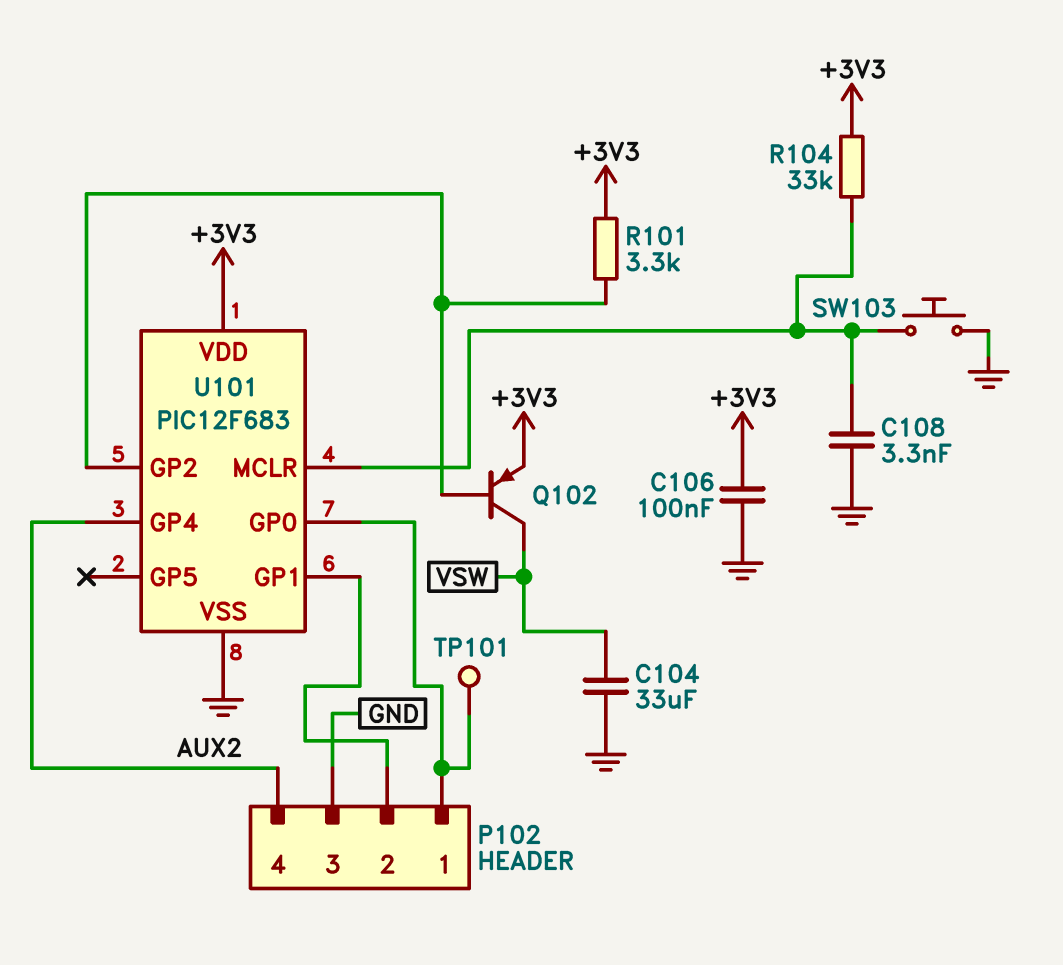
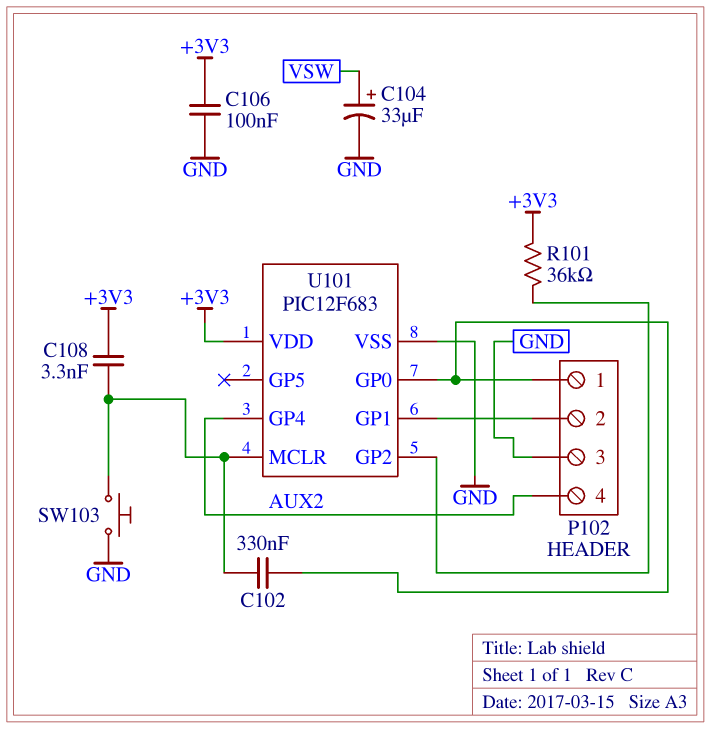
C102: none -> 330nF (P102/1, U101/MCLR)
C104: 33uF (GND, VSW) -> 33uF (plus VSW, minus GND)
C108: 3.3nF (GND, U101/MCLR) -> 3.3nF (+3V3, U101/MCLR)
Q102: PNP (B U101/GP2, C VSW, E +3V3) -> none
R101: 3.3k (+3V3, U101/GP2) -> 36k (+3V3, U101/GP2)
R104: 33k (+3V3, U101/MCLR) -> none
TP101: test point (P102/1) -> none

